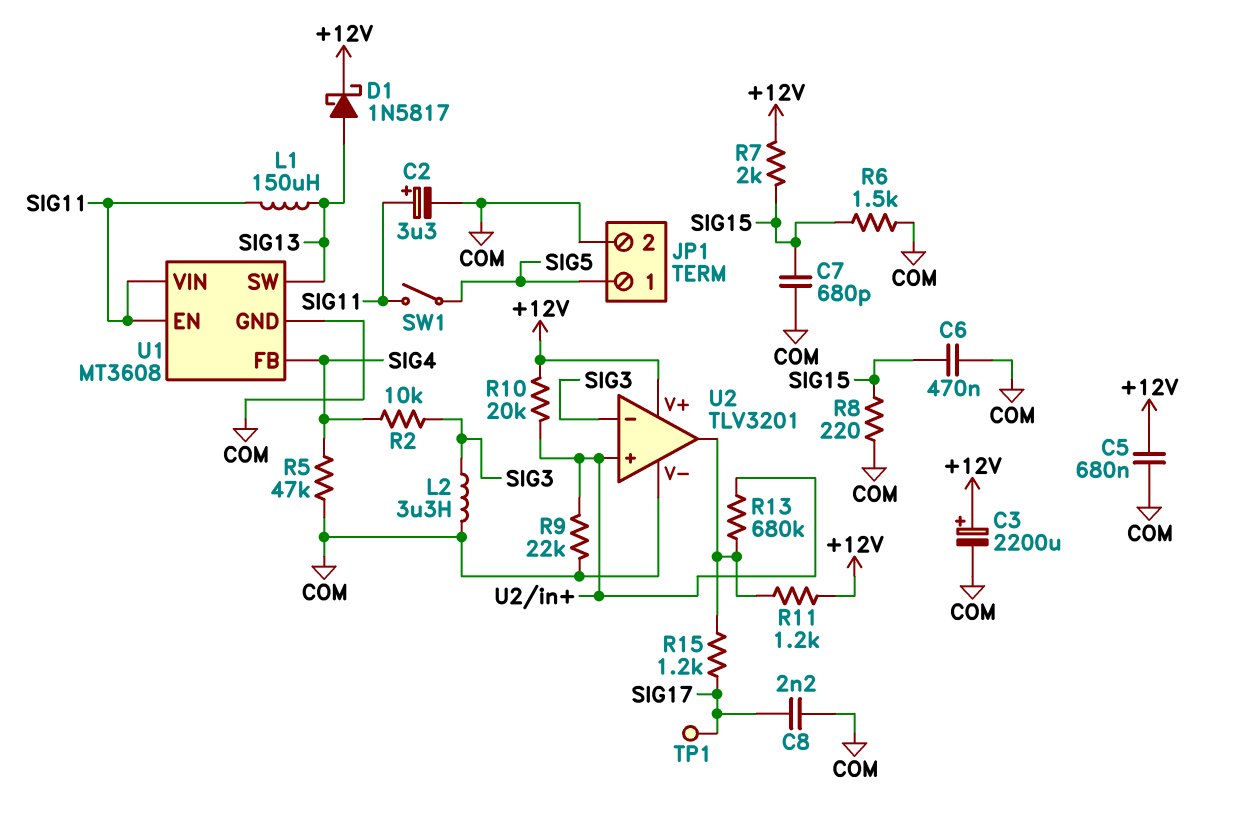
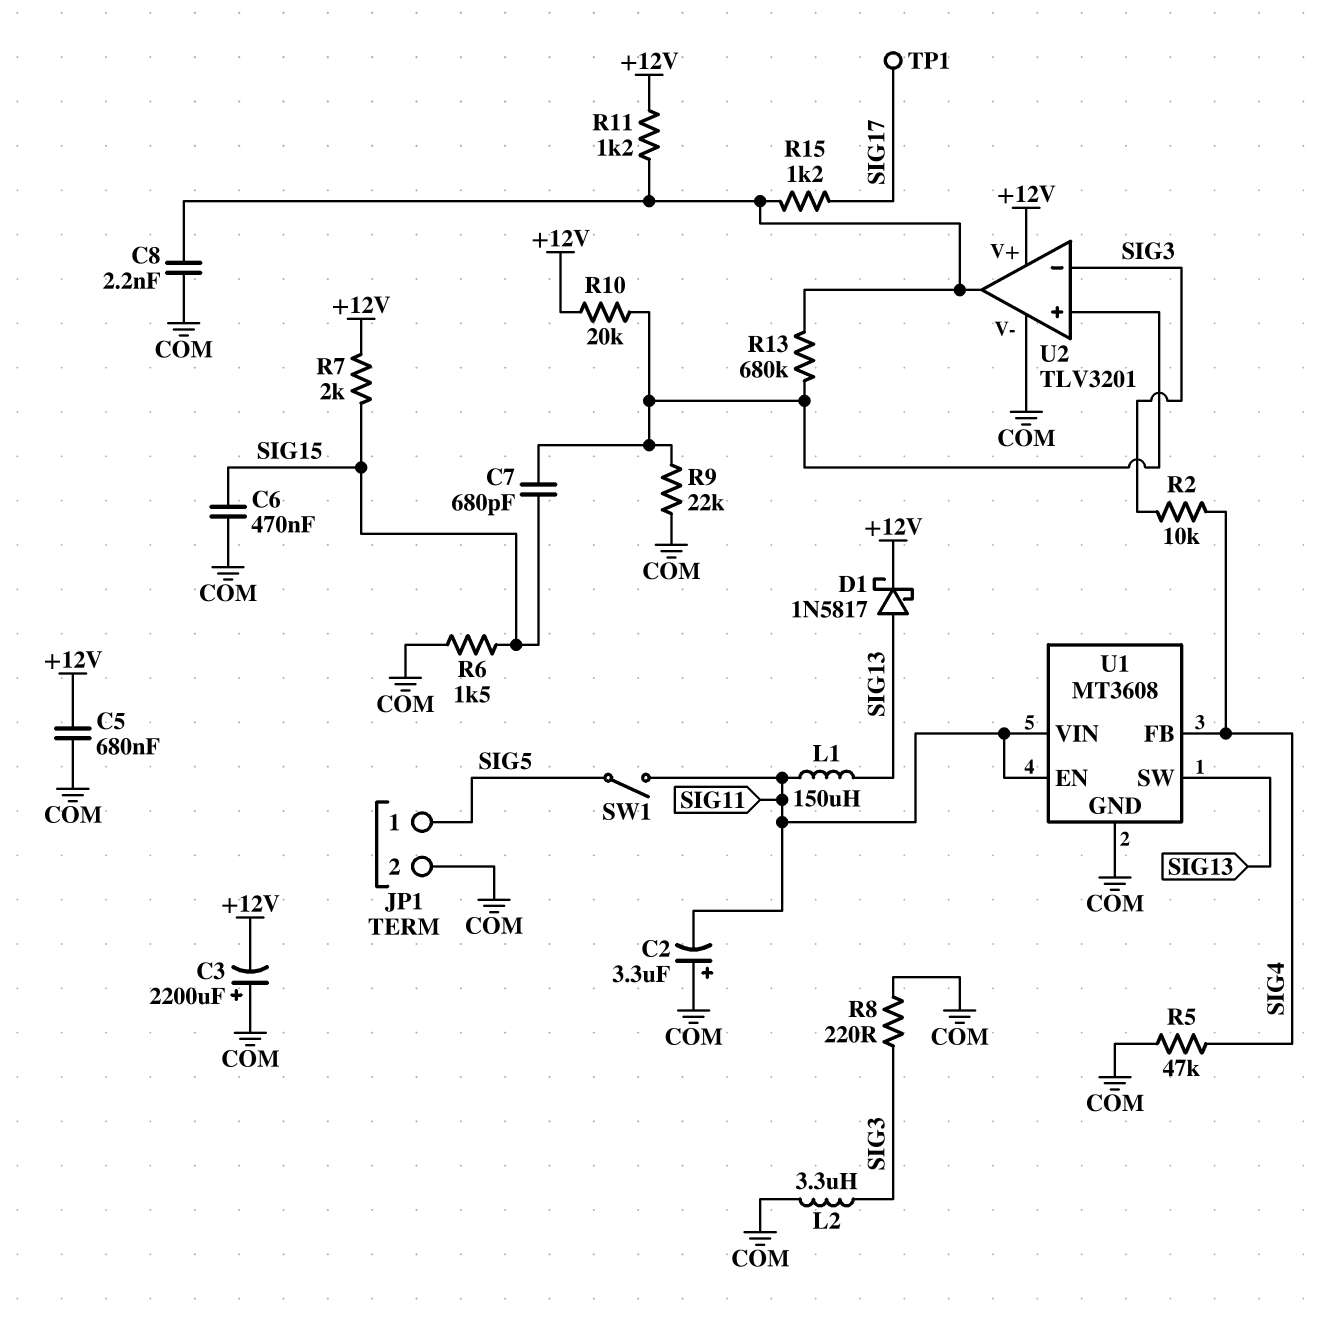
C2: 3.3uF (plus SIG11, minus COM) -> 3.3uF (plus COM, minus SIG11)
C3: 2200uF (plus +12V, minus COM) -> 2200uF (plus COM, minus +12V)
C7: 680pF (COM, SIG15) -> 680pF (SIG15, U2/in+)
C8: 2.2nF (COM, SIG17) -> 2.2nF (COM, U2/out)
R8: 220 (COM, SIG15) -> 220 (COM, SIG3)

